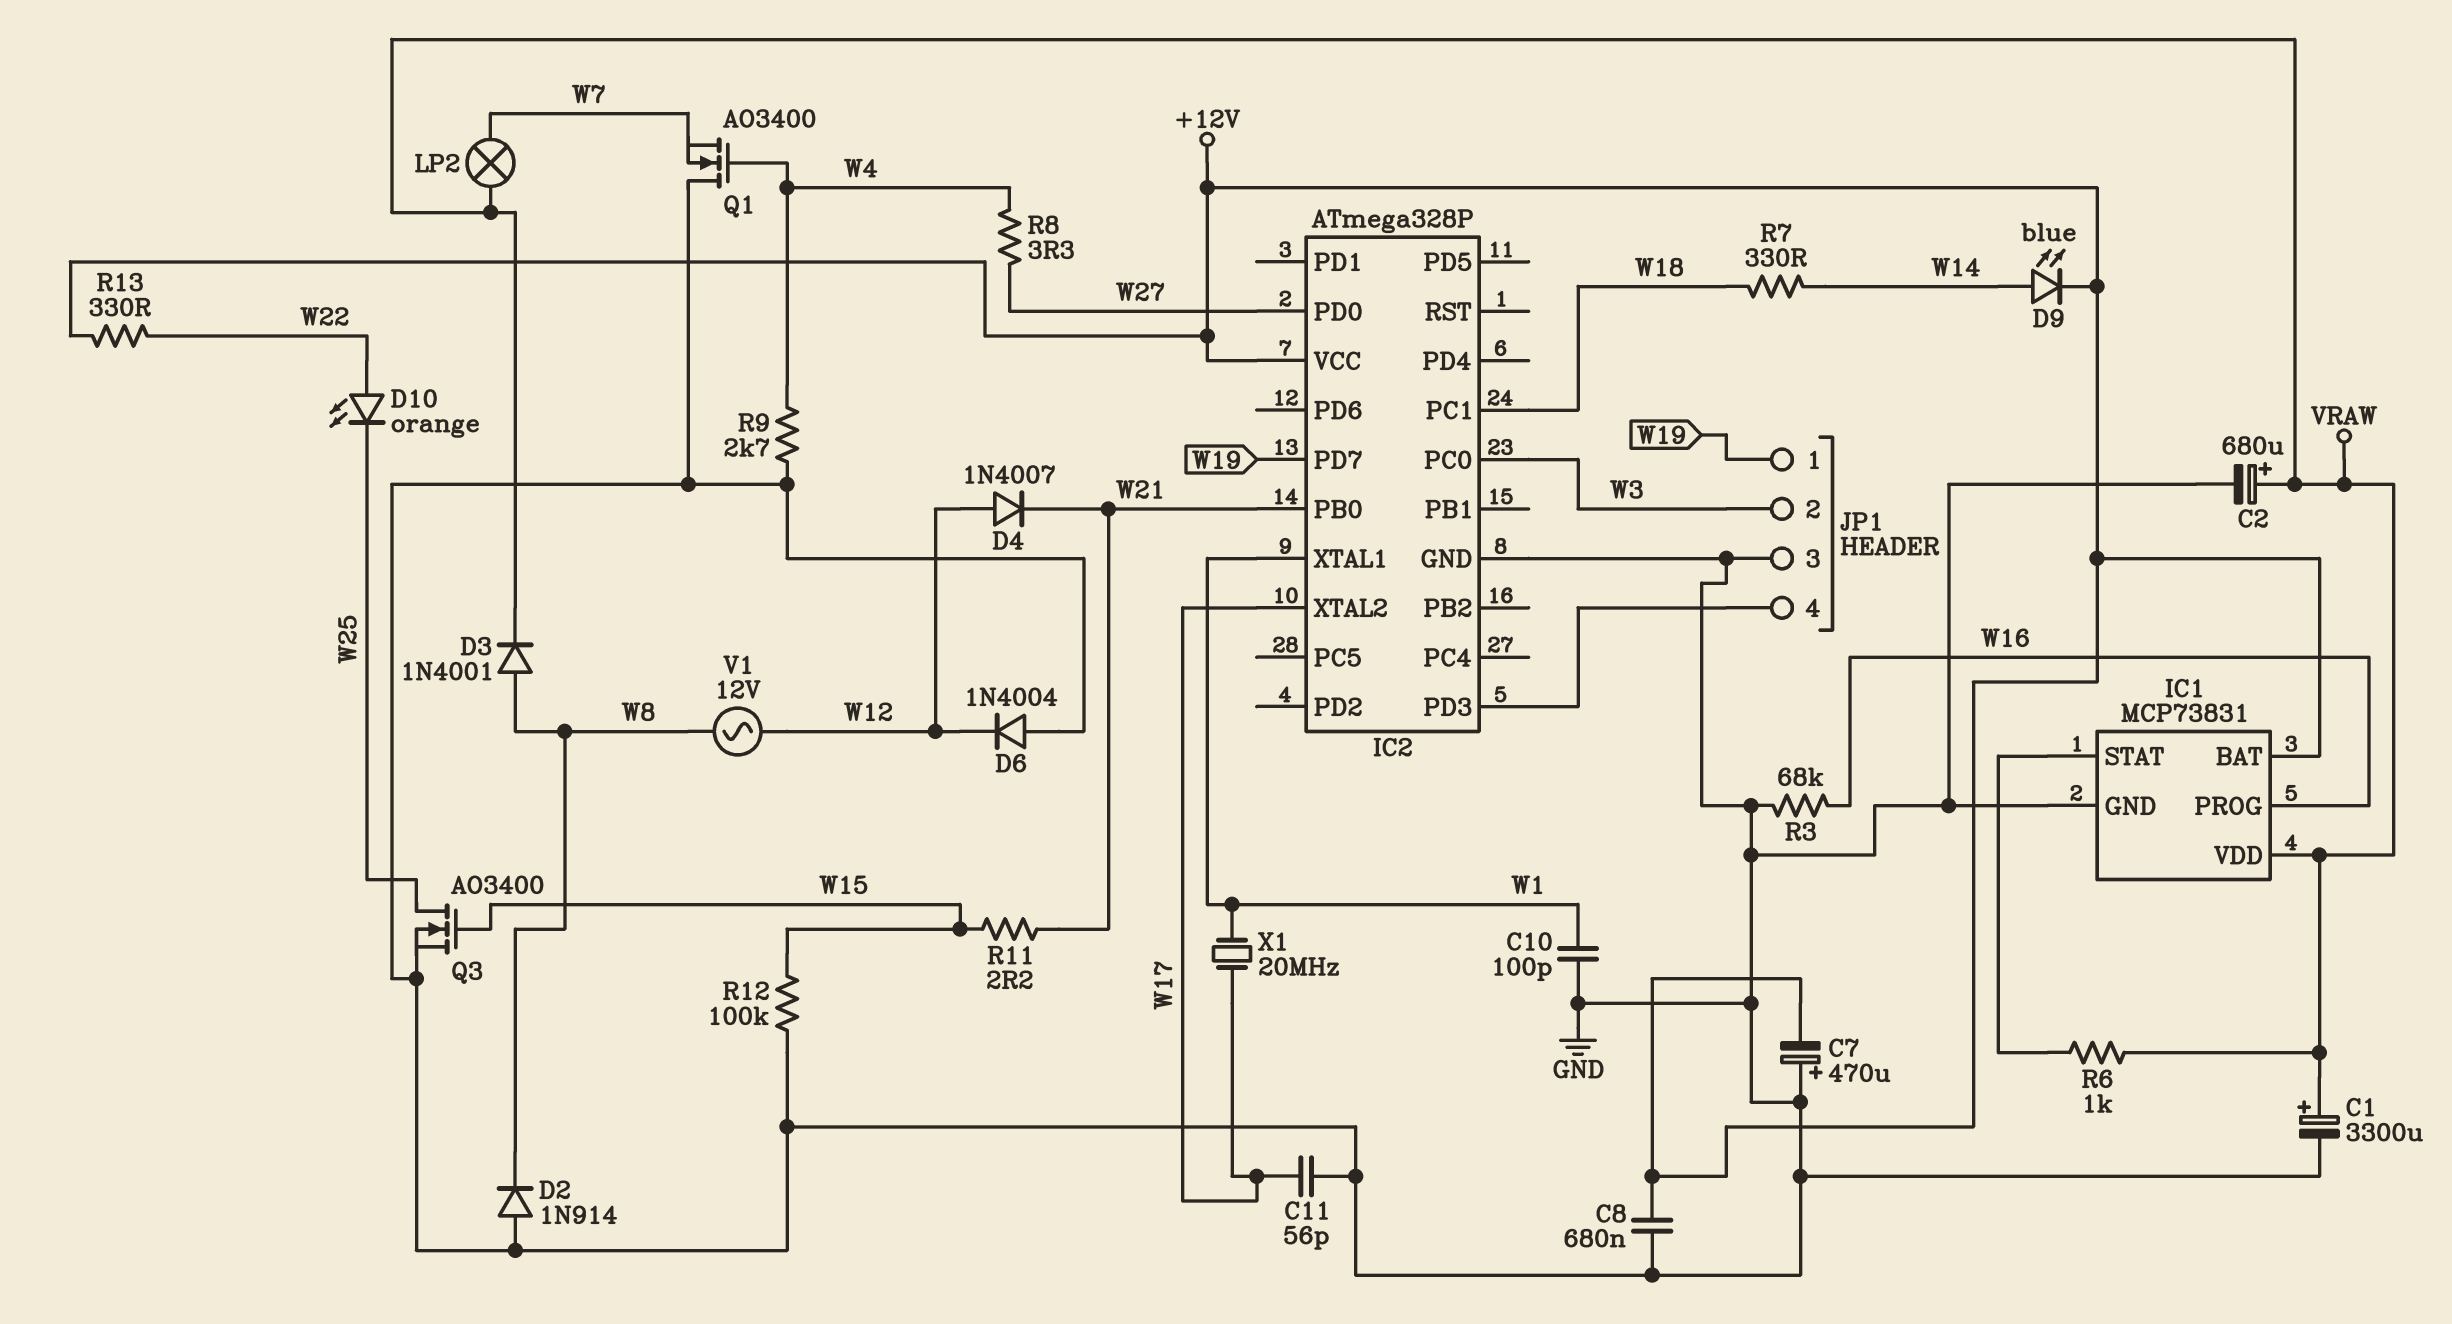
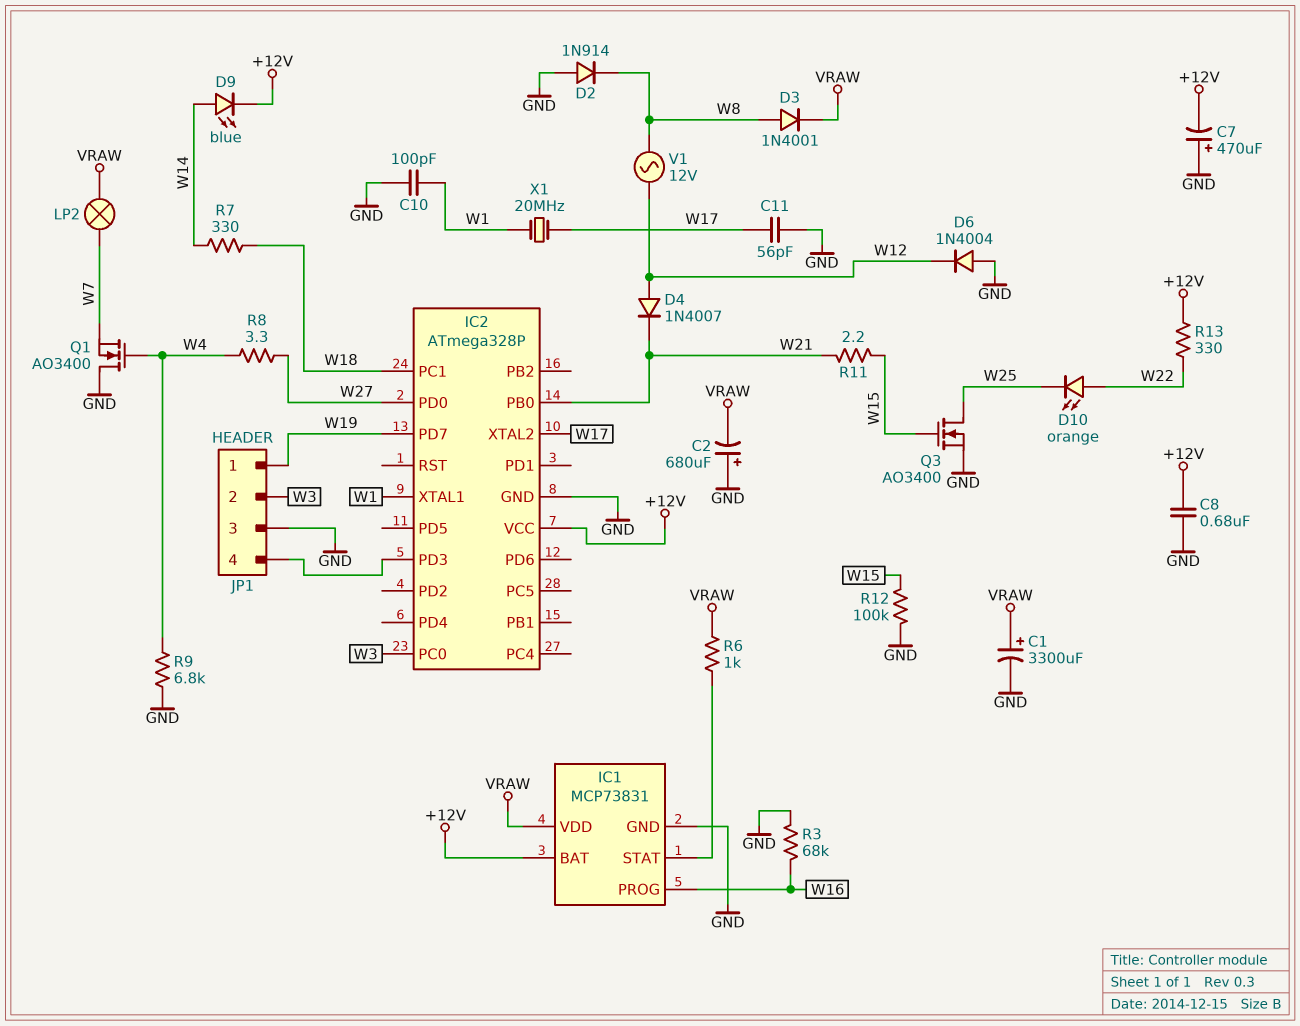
C2: 680uF (plus VRAW, minus GND) -> 680uF (plus GND, minus VRAW)
R9: 2.7k (GND, W4) -> 6.8k (GND, W4)

